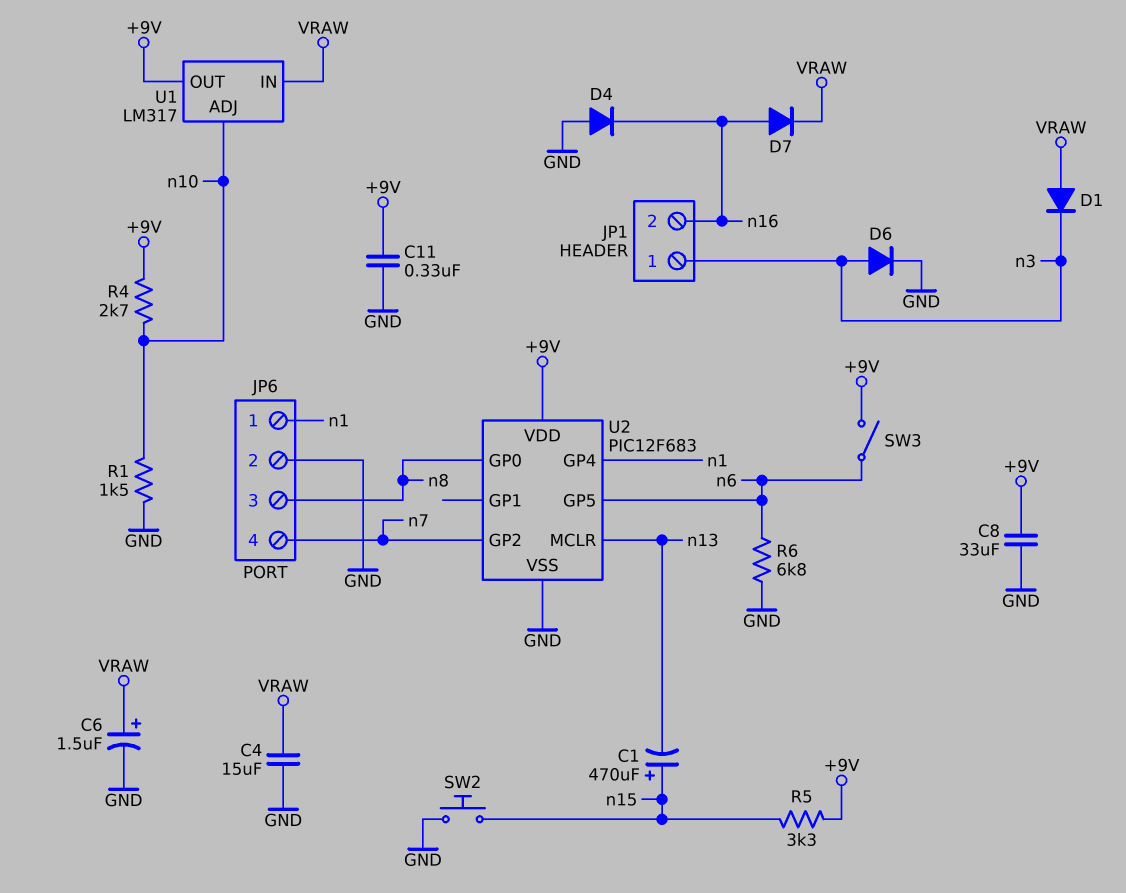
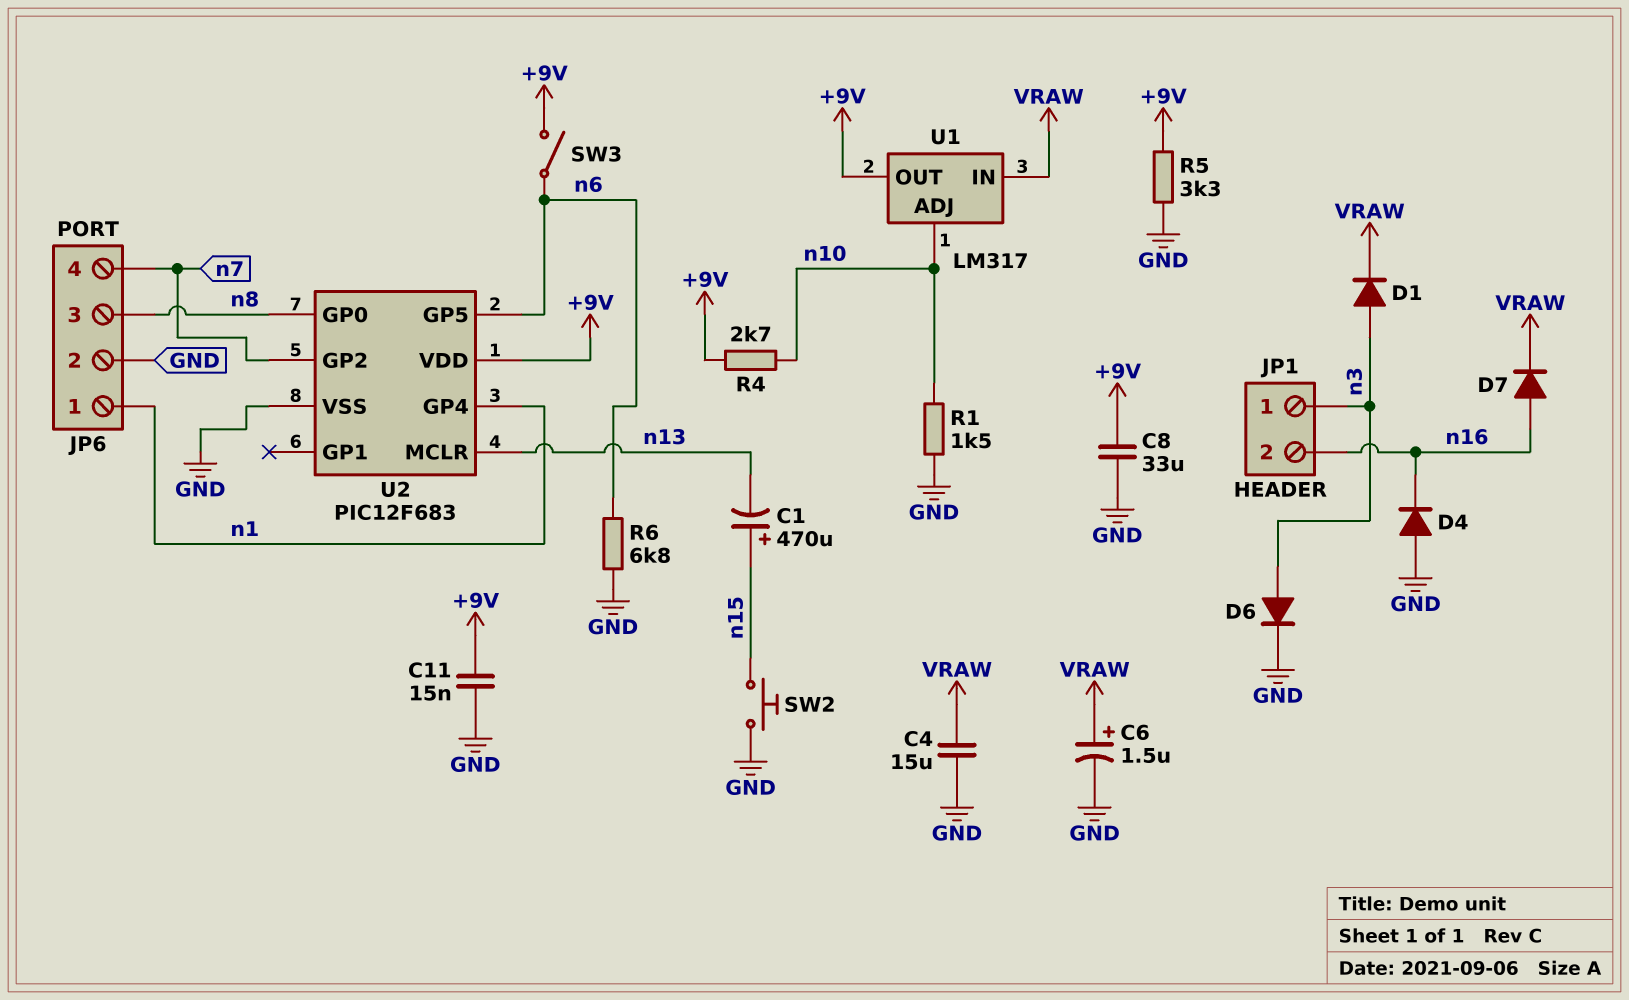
C11: 330nF (+9V, GND) -> 15nF (+9V, GND)
D1: diode (A VRAW, K n3) -> diode (A n3, K VRAW)
R5: 3.3k (+9V, n15) -> 3.3k (+9V, GND)

